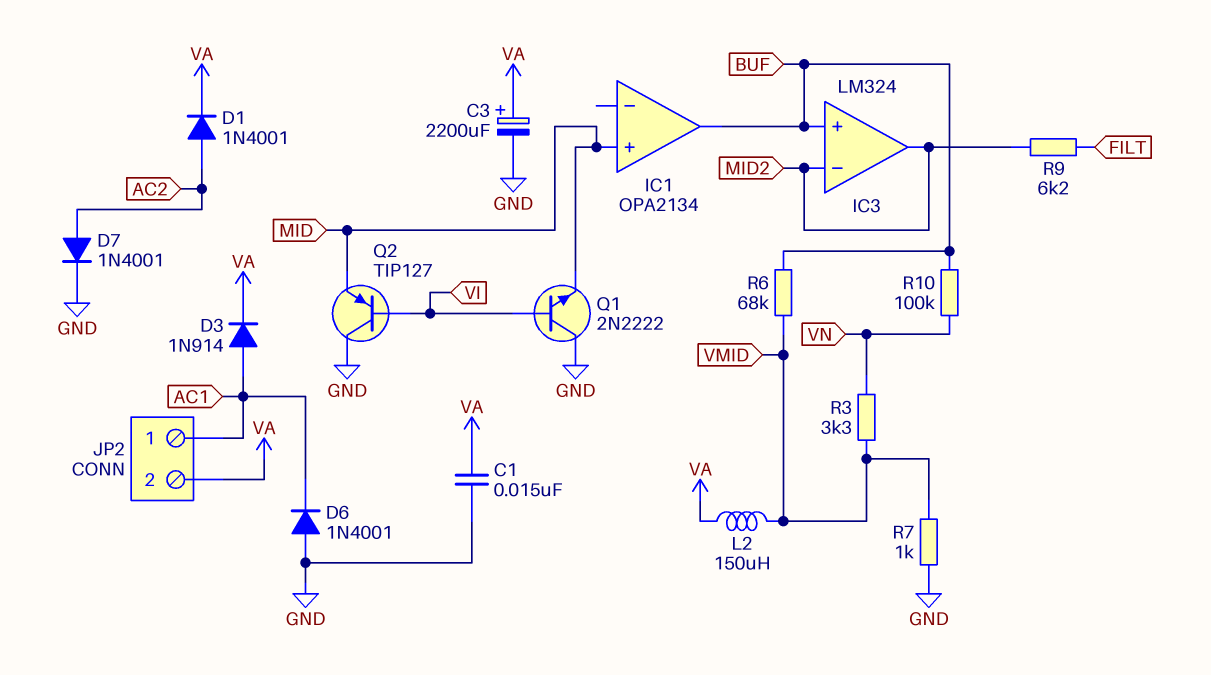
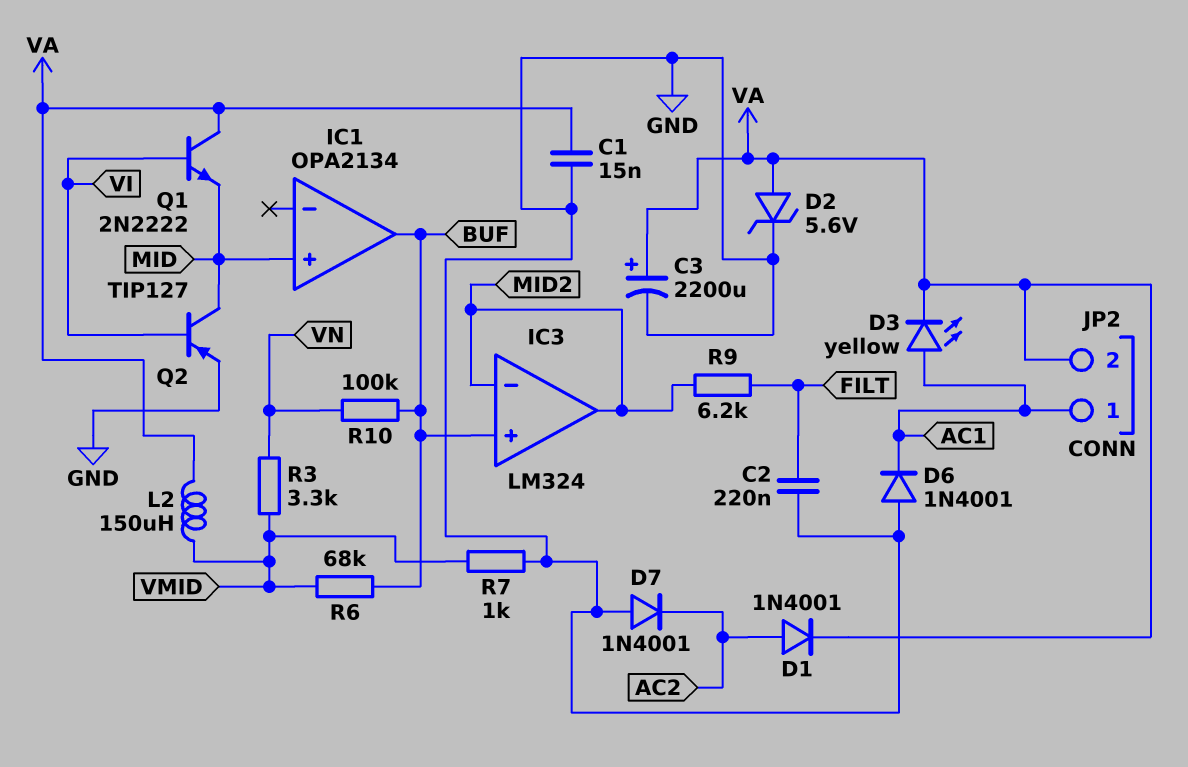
C2: none -> 220nF (FILT, GND)
D2: none -> zener 5.6V (A VA, K GND)
D3: diode 1N914 (A AC1, K VA) -> LED yellow (A AC1, K VA)
D7: diode 1N4001 (A AC2, K GND) -> diode 1N4001 (A GND, K AC2)
Q1: NPN 2N2222 (B VI, C GND, E MID) -> NPN 2N2222 (B VI, C VA, E MID)
Q2: PNP TIP127 (B VI, C GND, E MID) -> PNP TIP127 (B VI, C MID, E GND)

